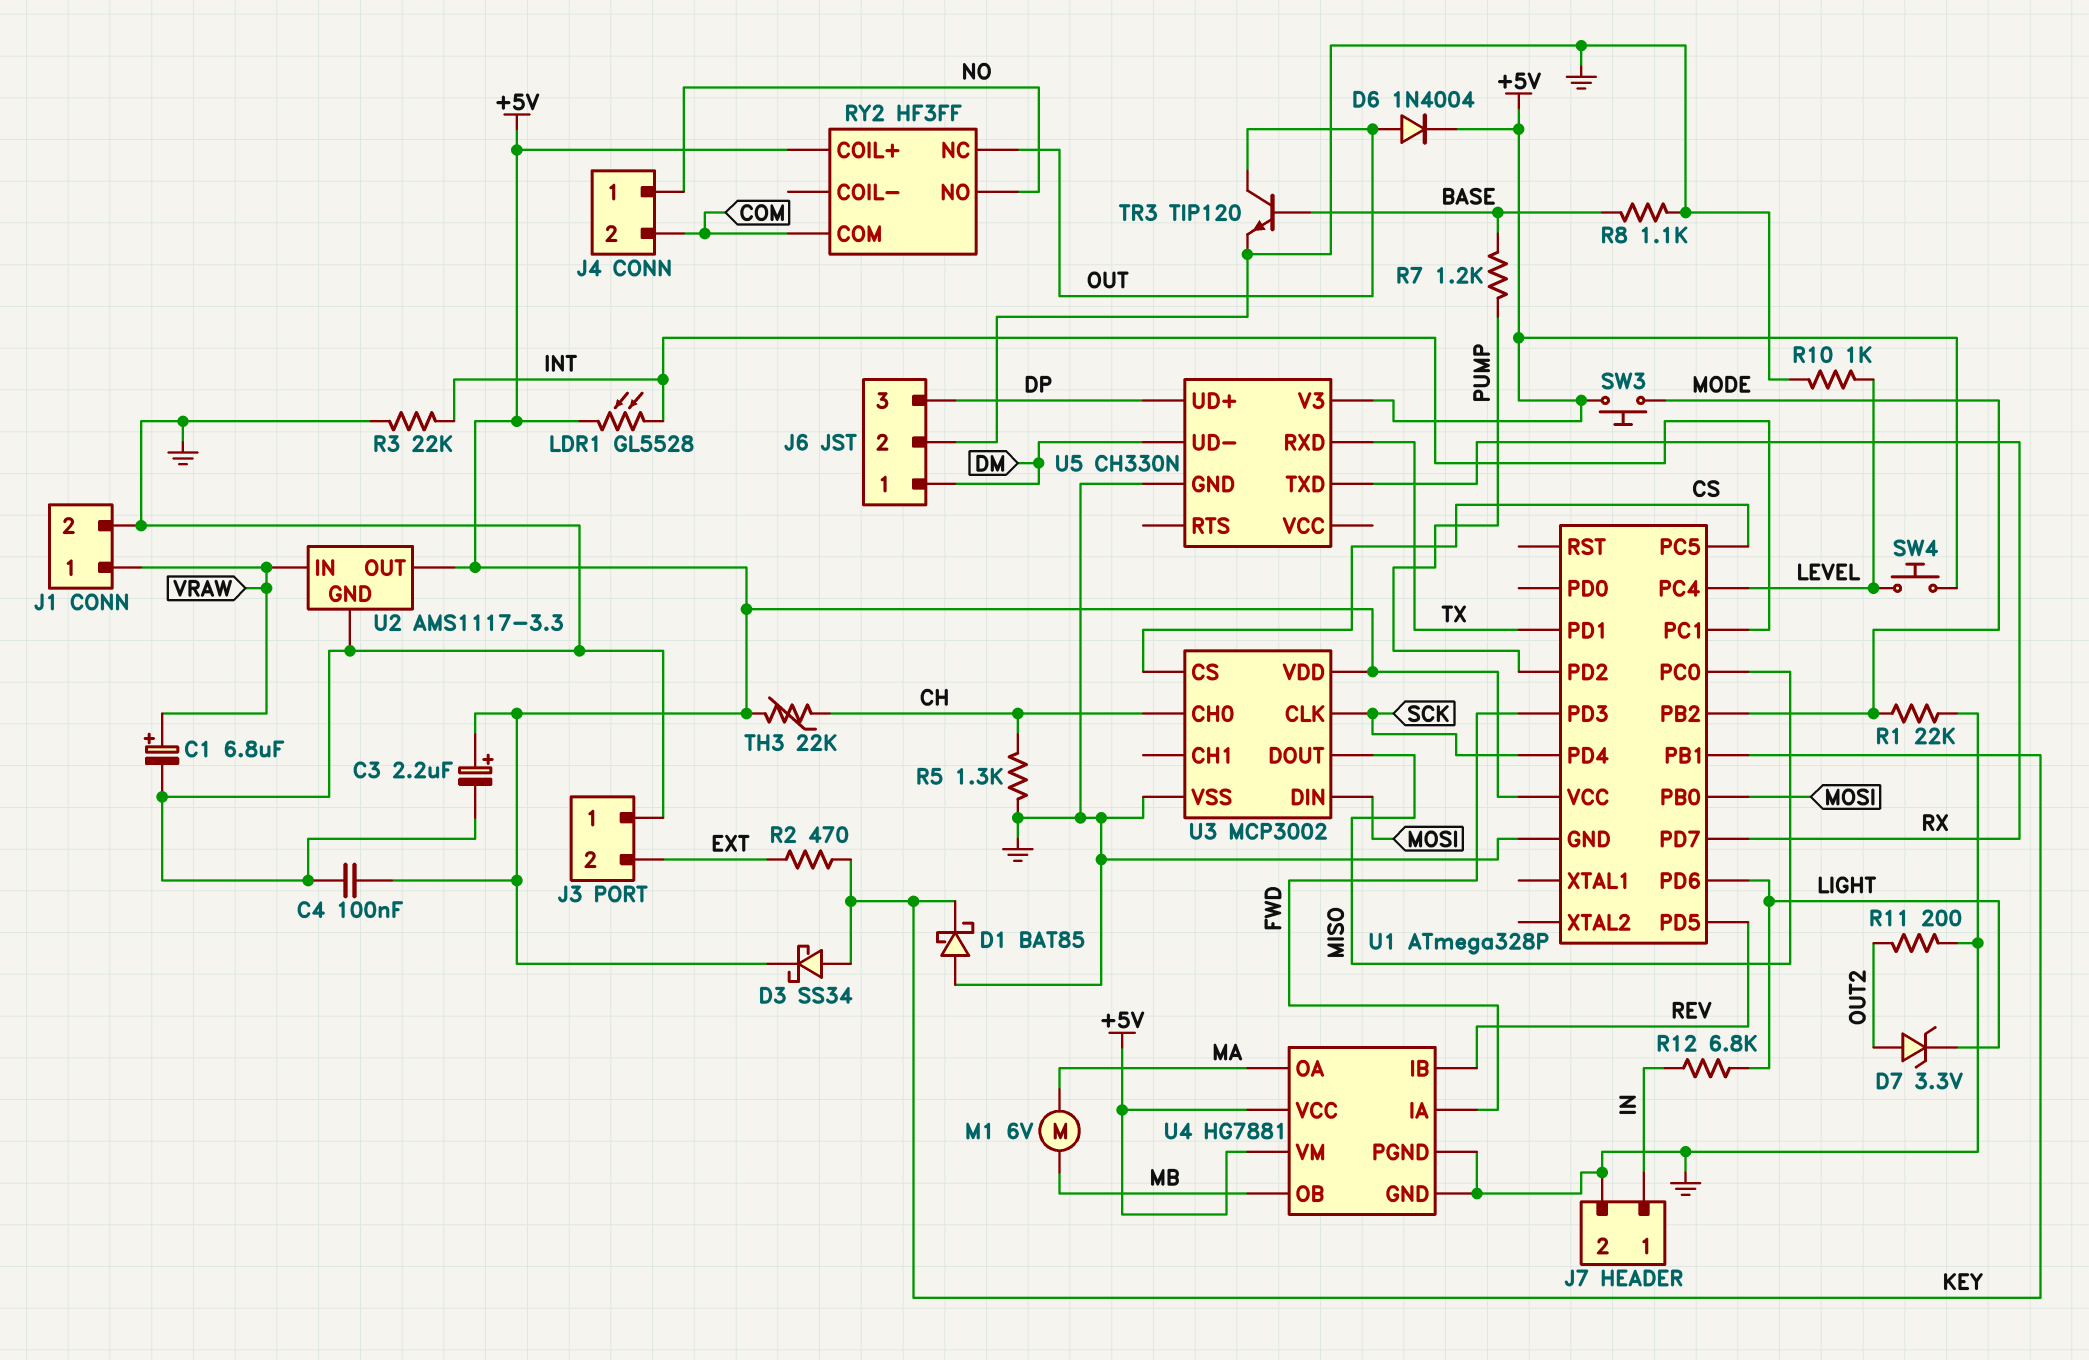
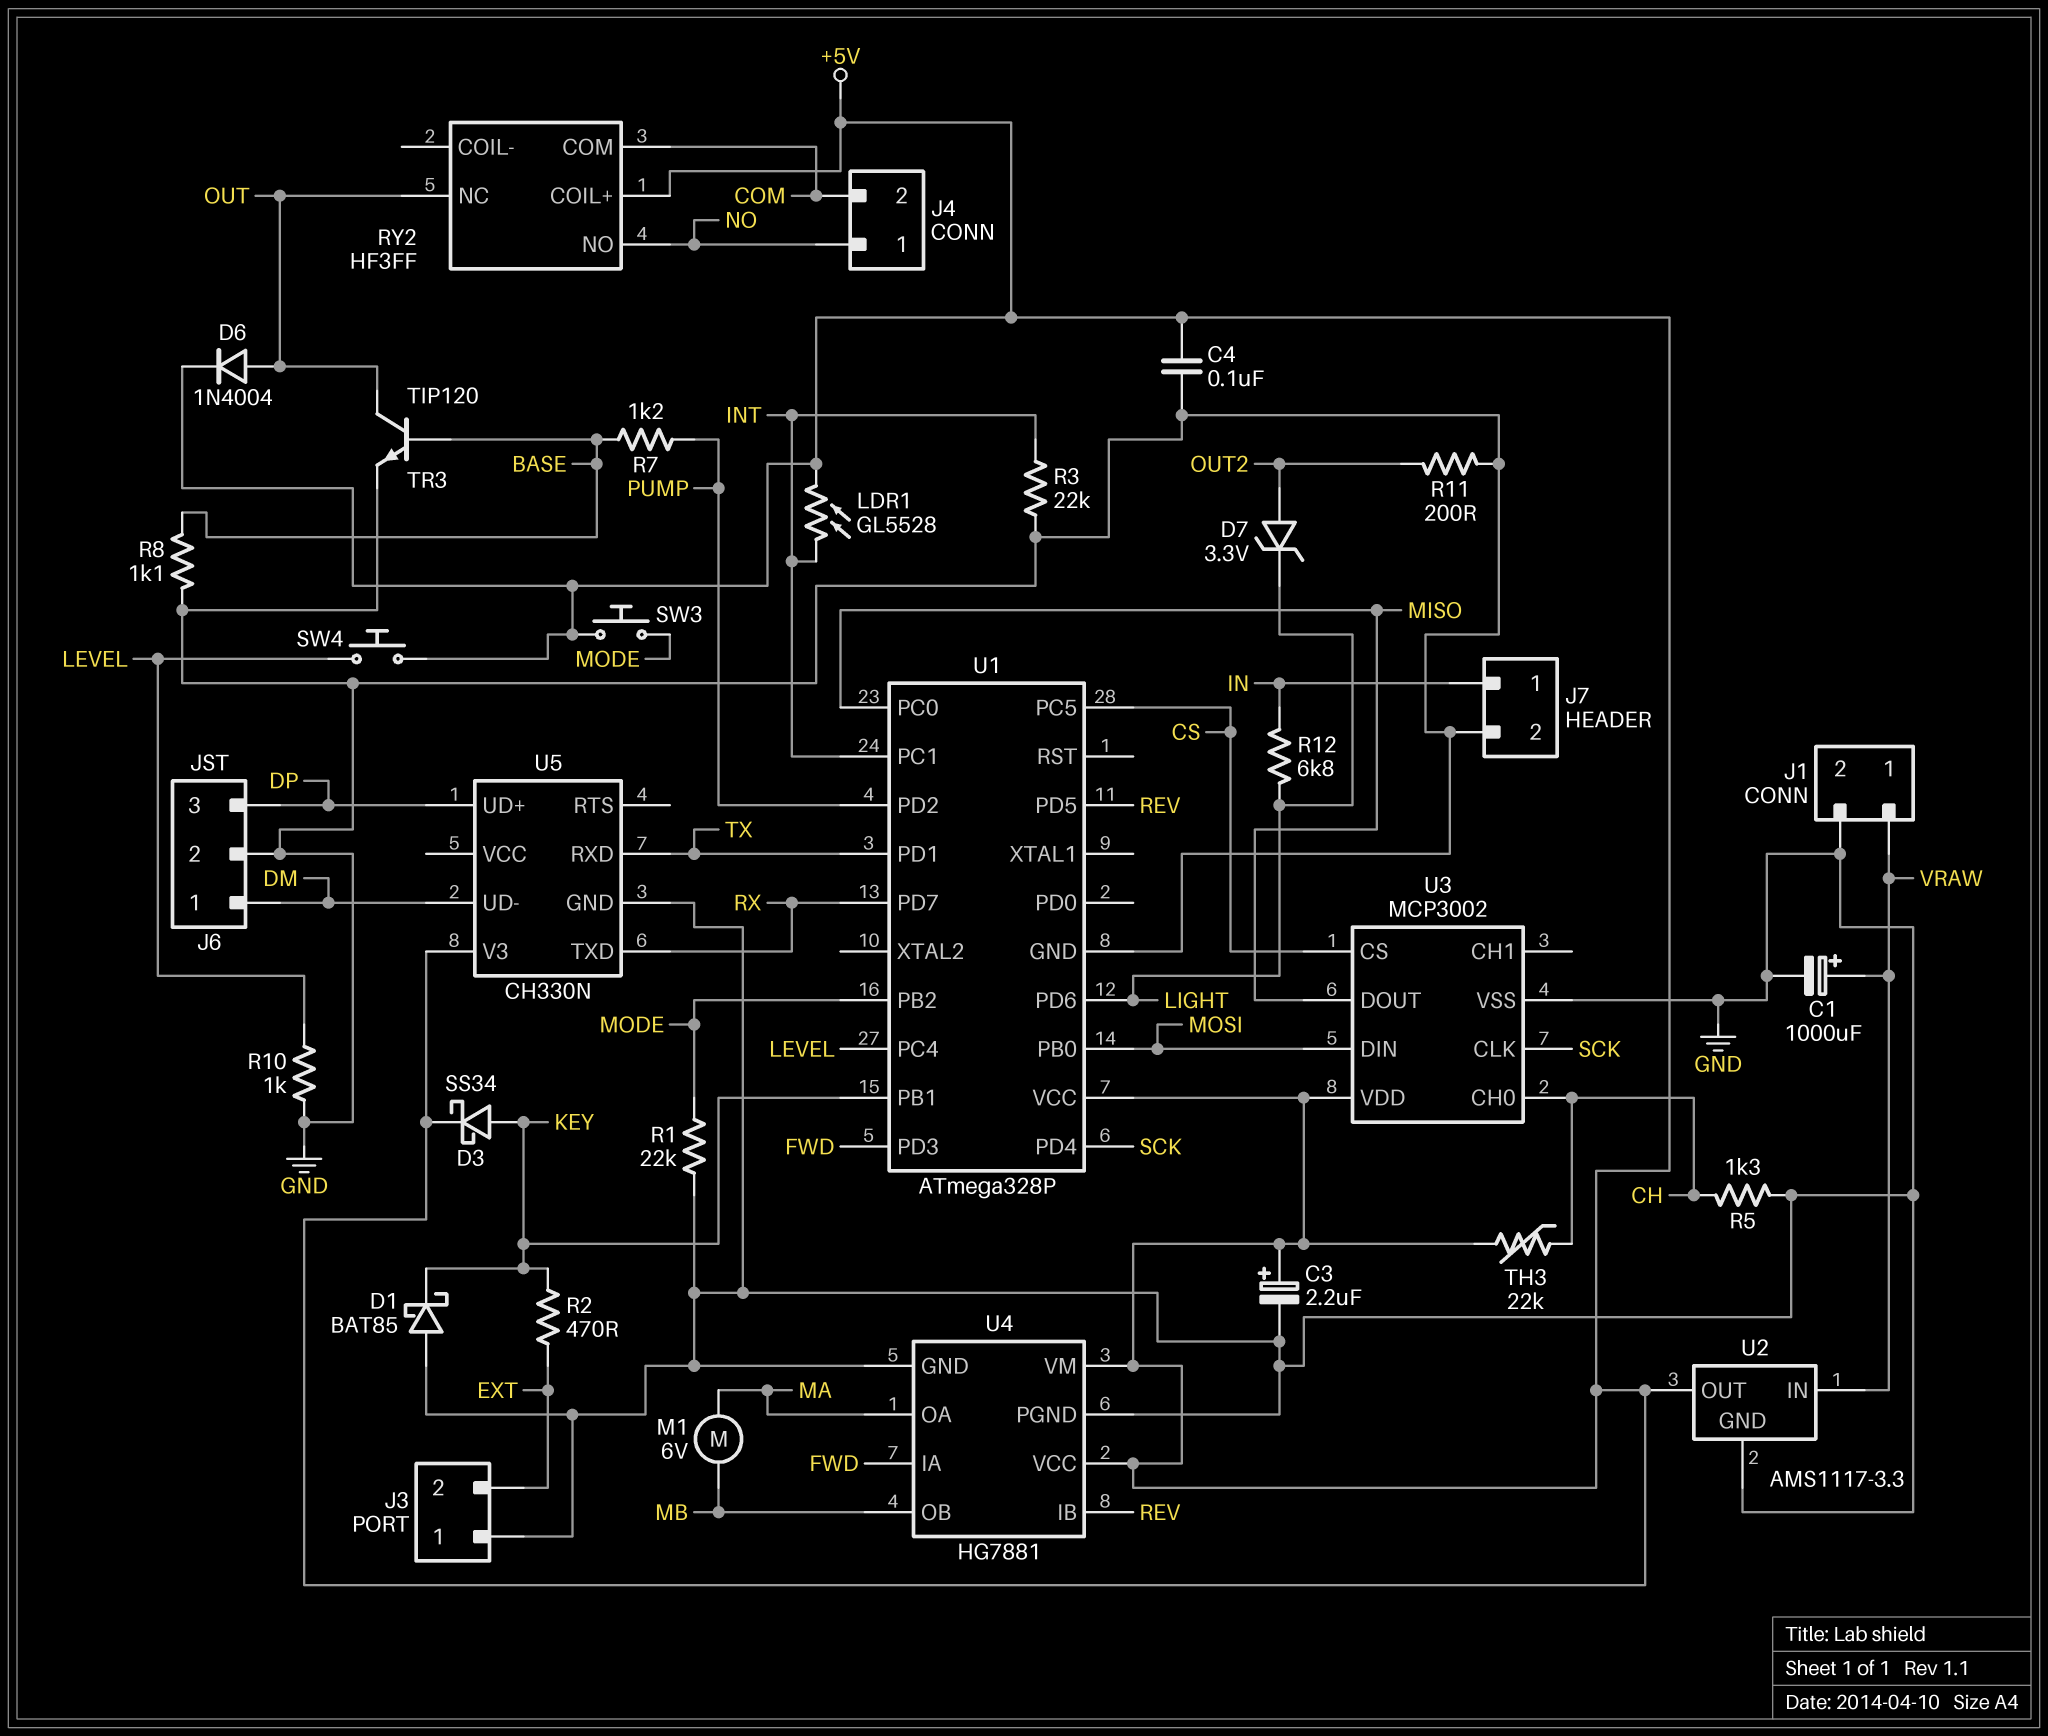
C1: 6.8uF (plus VRAW, minus GND) -> 1000uF (plus VRAW, minus GND)

